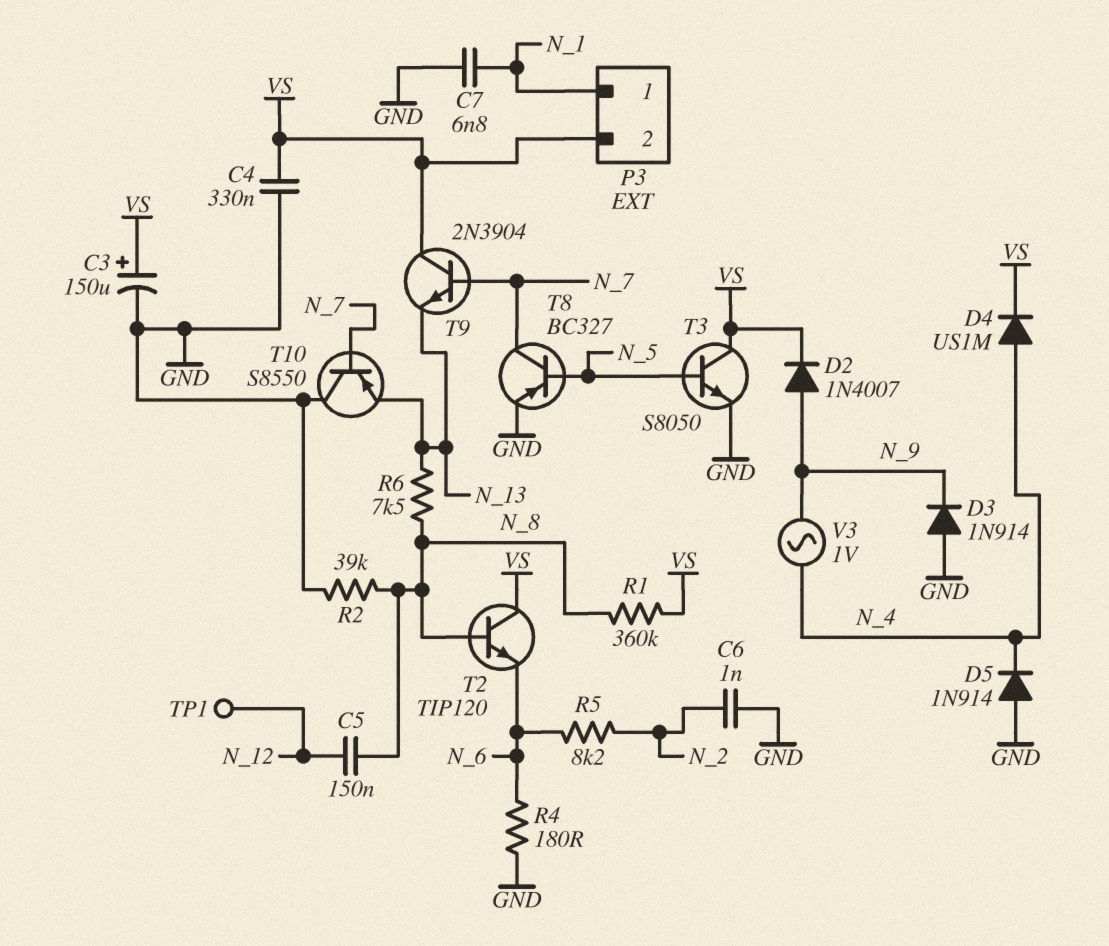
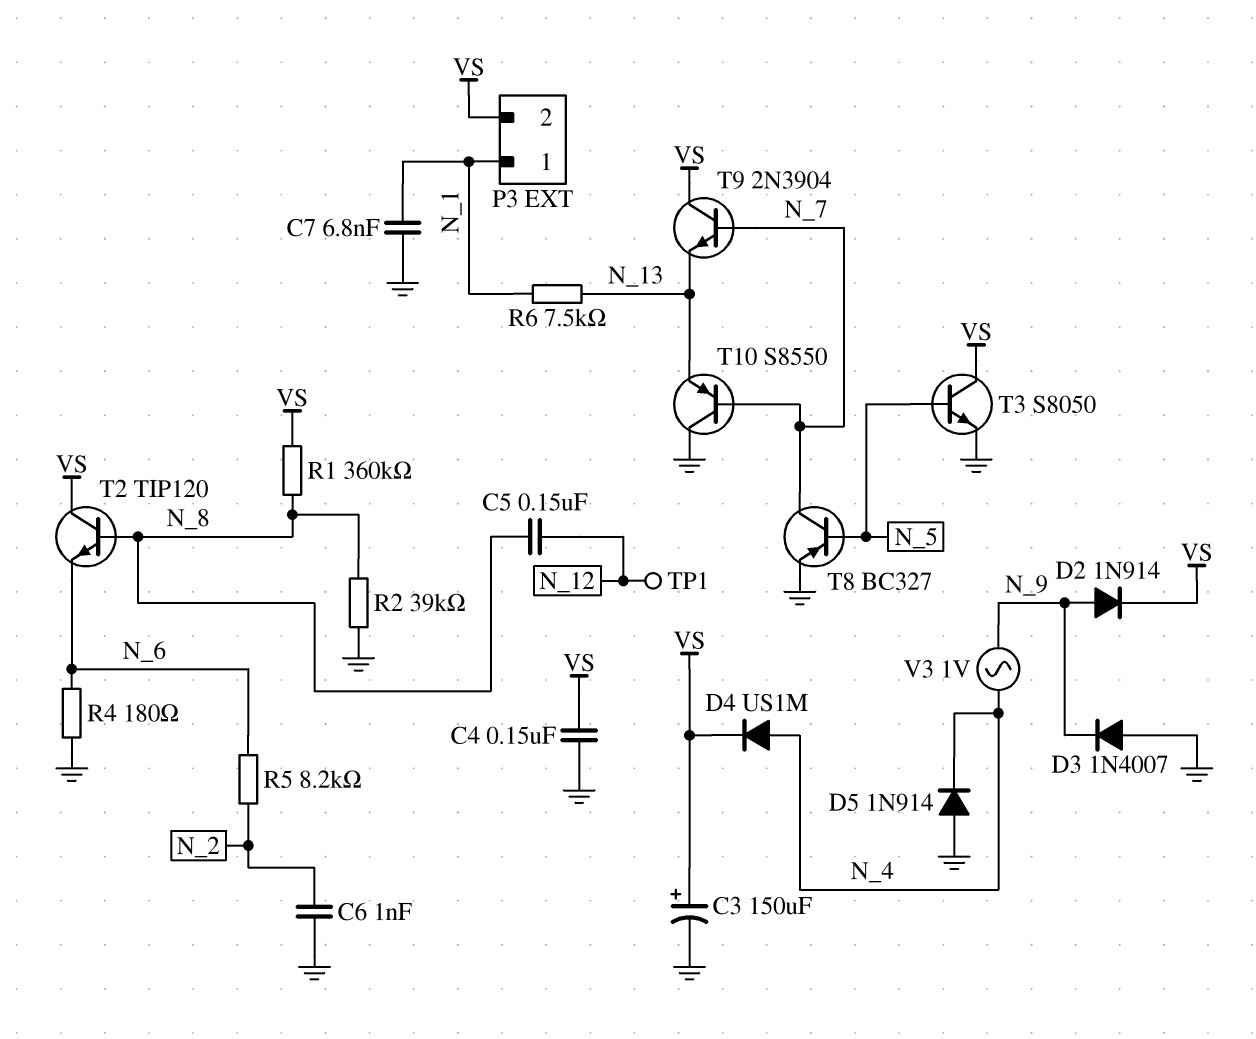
C4: 330nF (GND, VS) -> 150nF (GND, VS)
D2: diode 1N4007 (A N_9, K VS) -> diode 1N914 (A N_9, K VS)
D3: diode 1N914 (A GND, K N_9) -> diode 1N4007 (A GND, K N_9)
R6: 7.5k (N_8, N_13) -> 7.5k (N_1, N_13)

